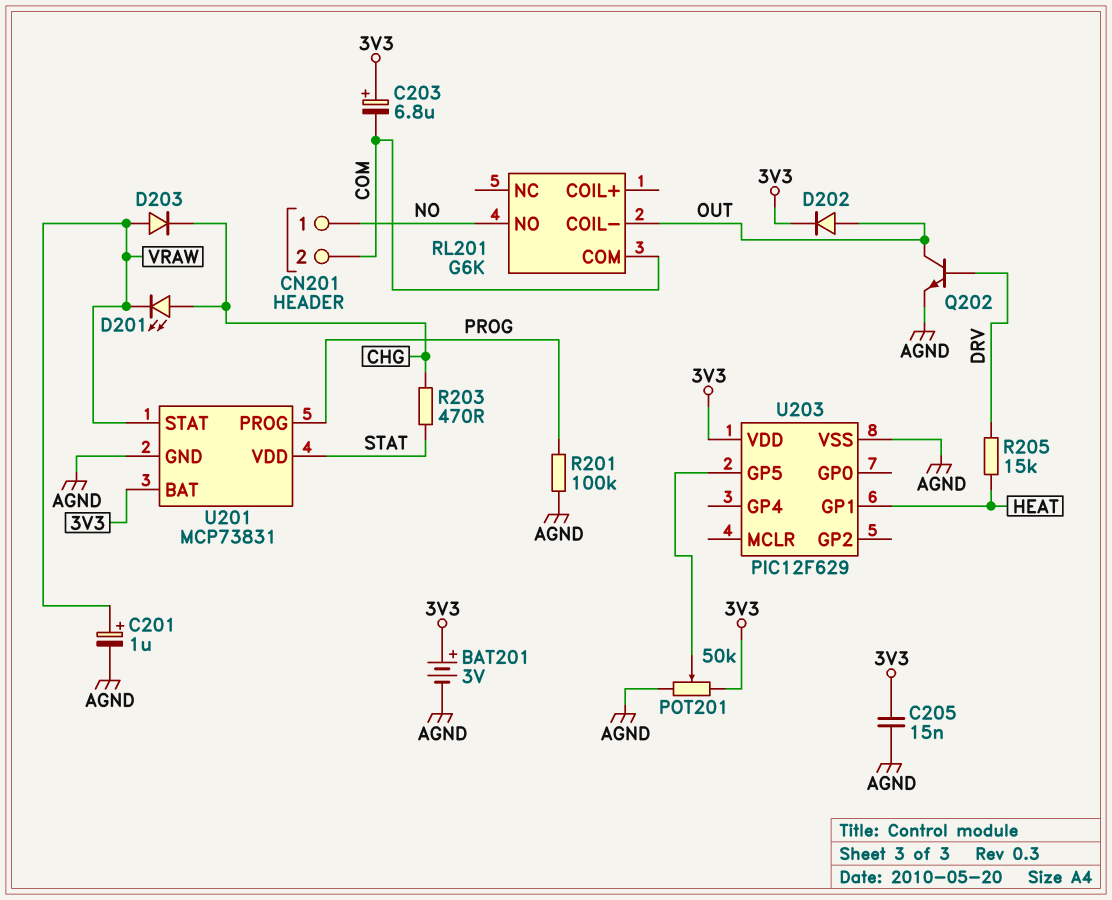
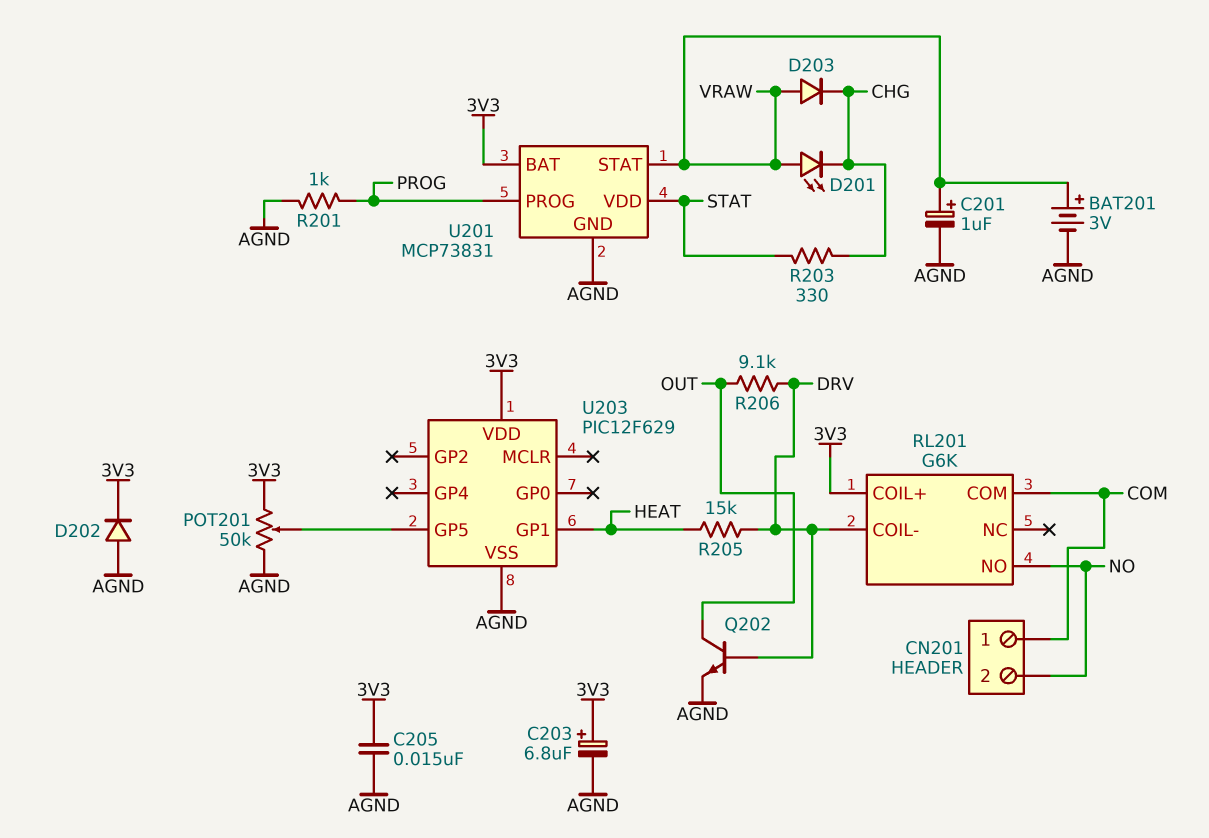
BAT201: 3V (plus 3V3, minus AGND) -> 3V (plus VRAW, minus AGND)
C203: 6.8uF (plus 3V3, minus COM) -> 6.8uF (plus 3V3, minus AGND)
CN201 pin 1: NO -> COM
CN201 pin 2: COM -> NO
D201: LED (A CHG, K VRAW) -> LED (A VRAW, K CHG)
D202: diode (A OUT, K 3V3) -> diode (A AGND, K 3V3)
R201: 100k (AGND, PROG) -> 1k (AGND, PROG)
R203: 470 (CHG, STAT) -> 330 (CHG, STAT)
R206: none -> 9.1k (DRV, OUT)
RL201 pin COIL+: none -> 3V3
RL201 pin COIL-: OUT -> DRV

